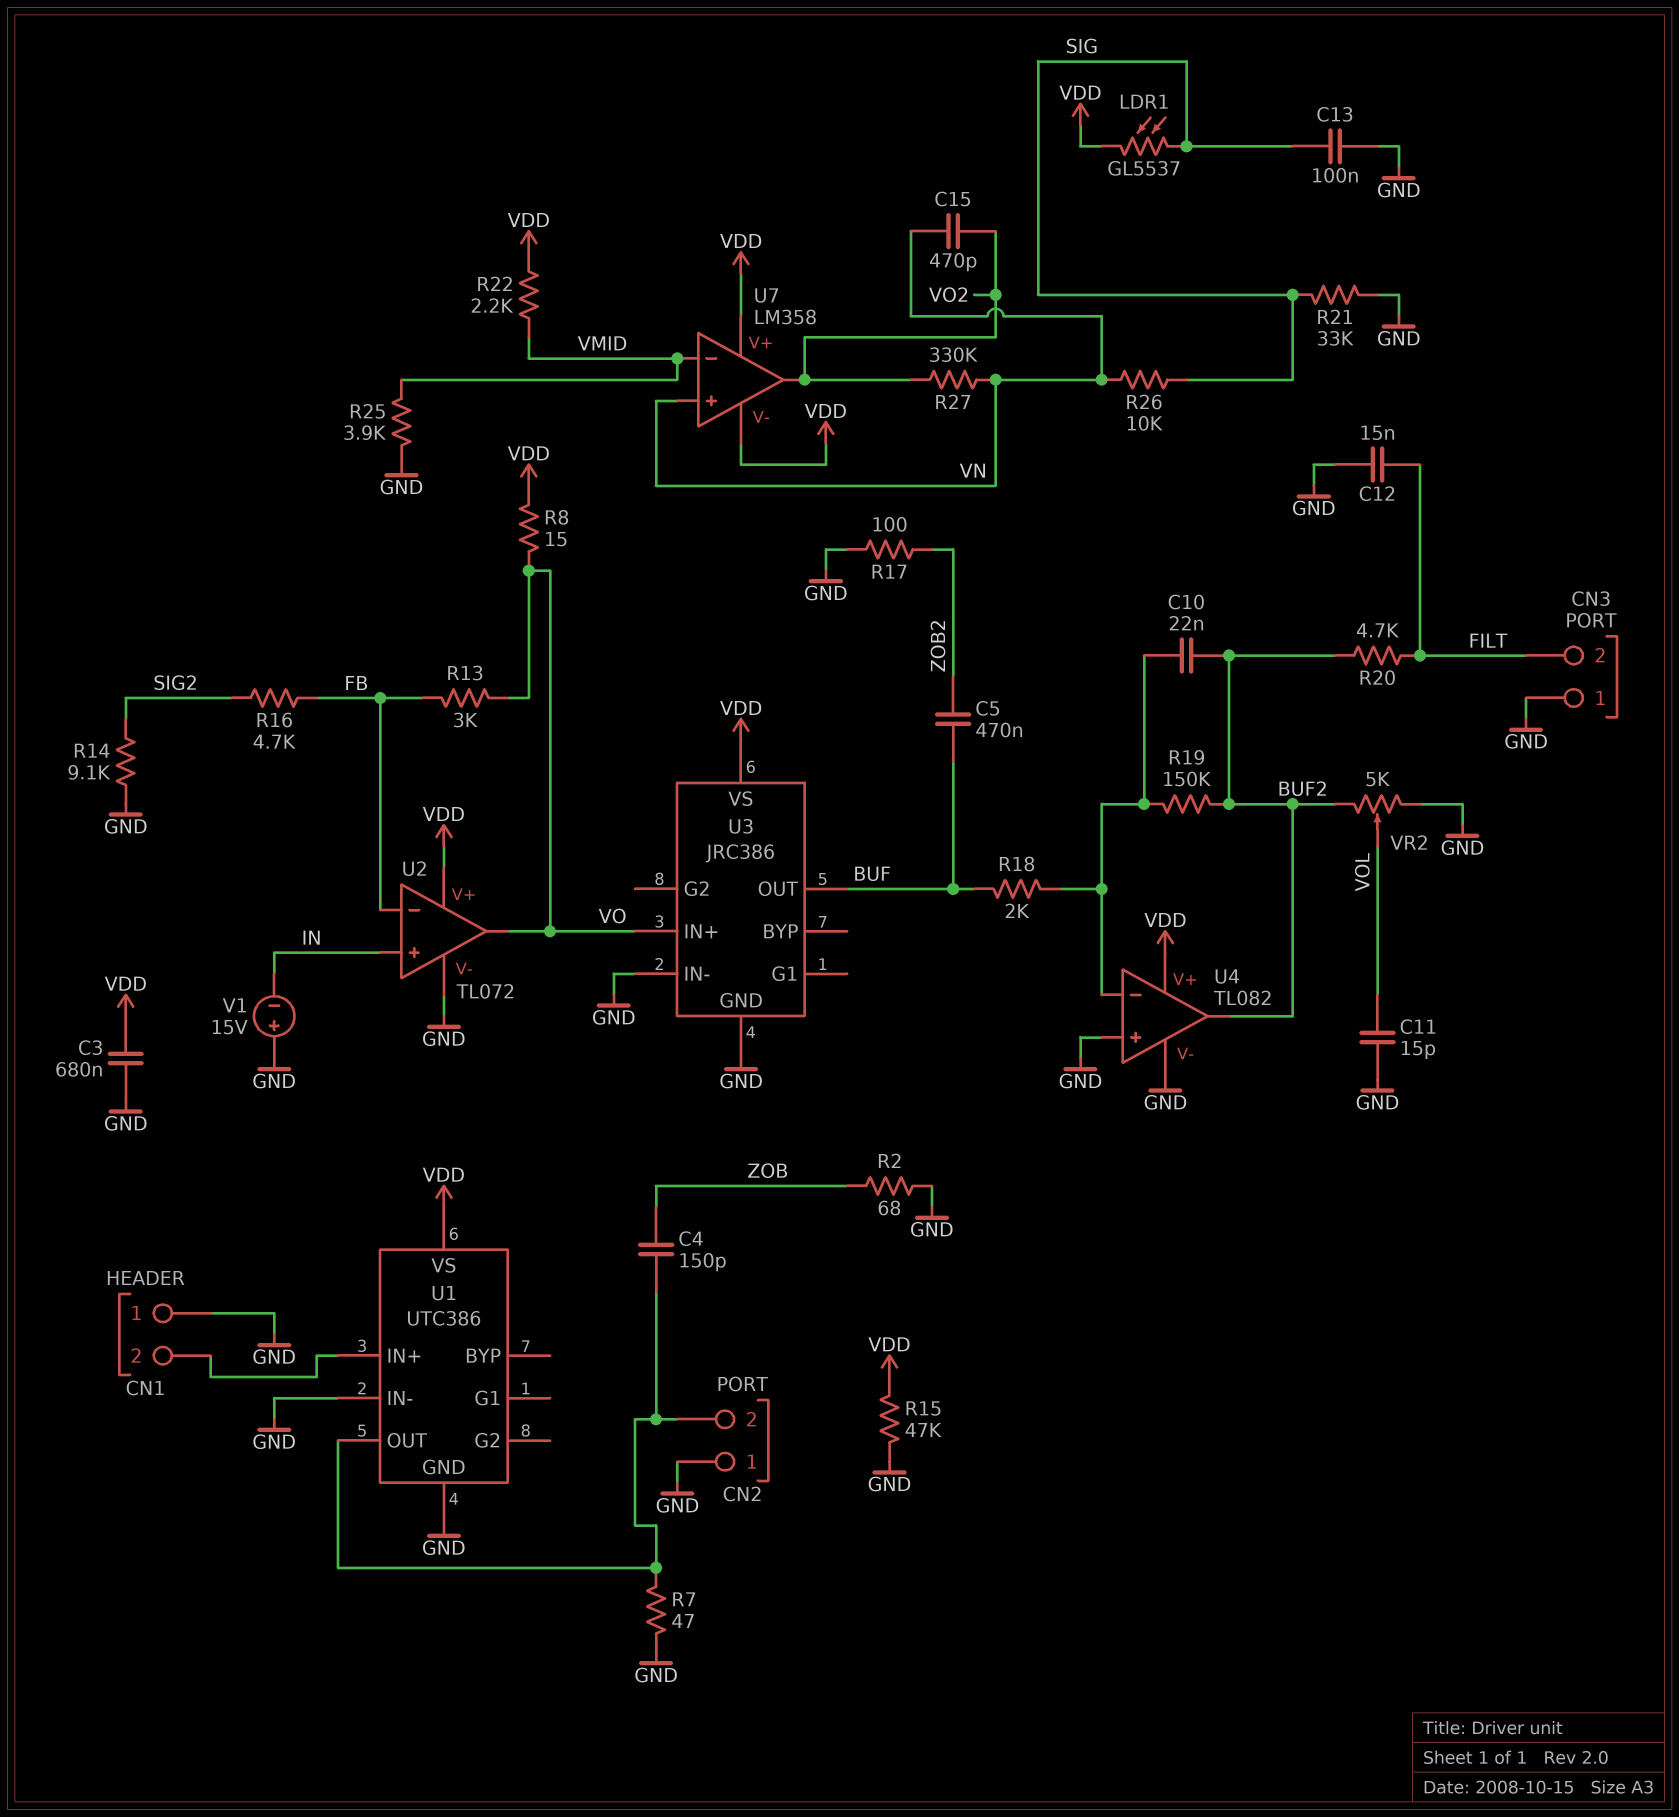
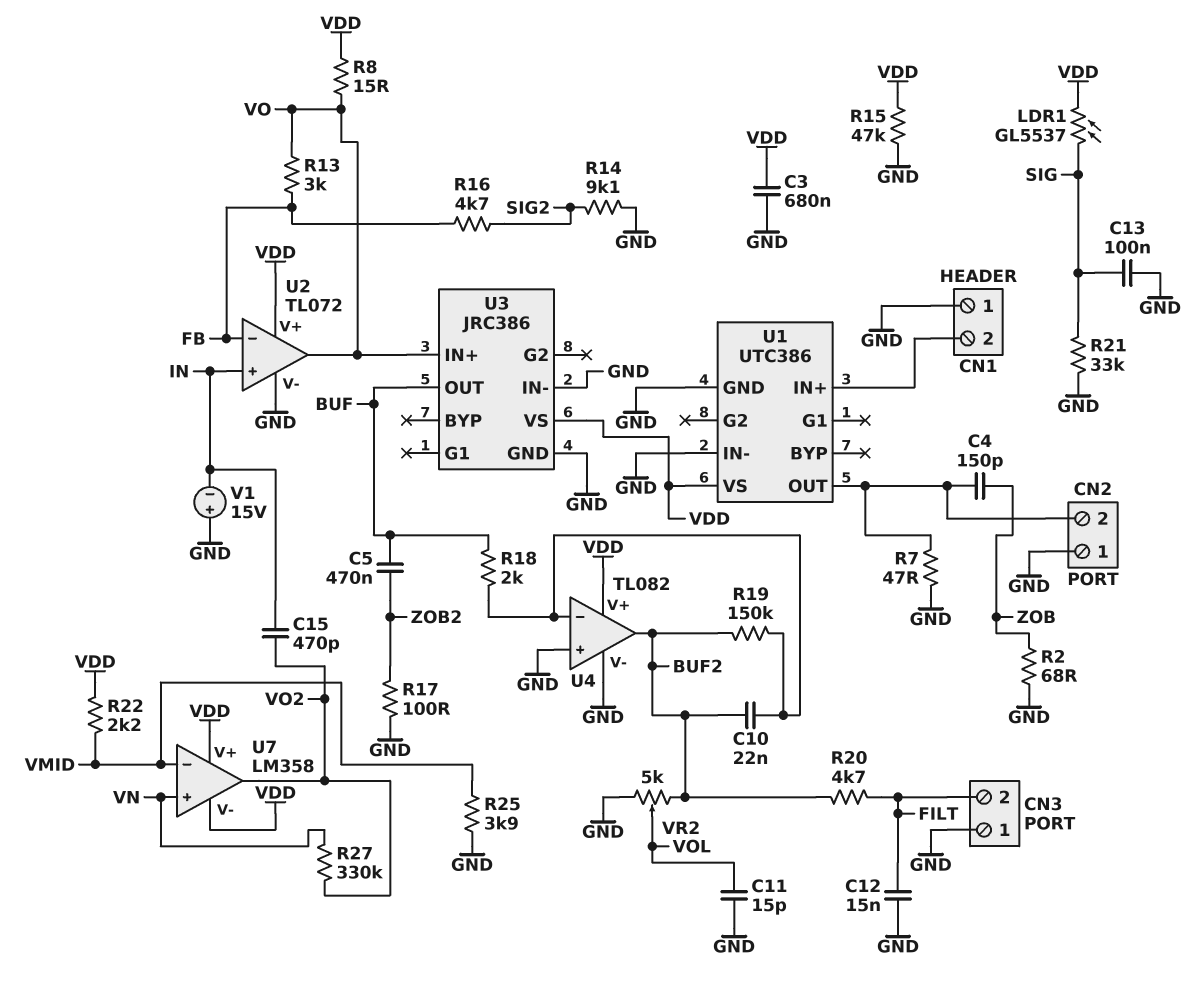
C15: 470pF (VN, VO2) -> 470pF (IN, VO2)
R26: 10k (SIG, VN) -> none

